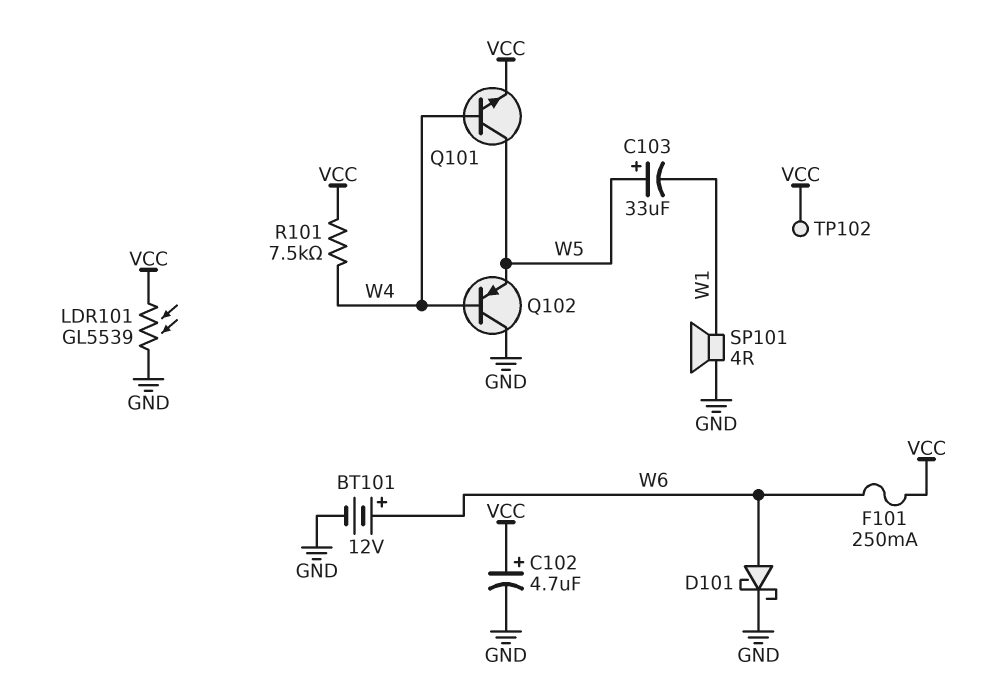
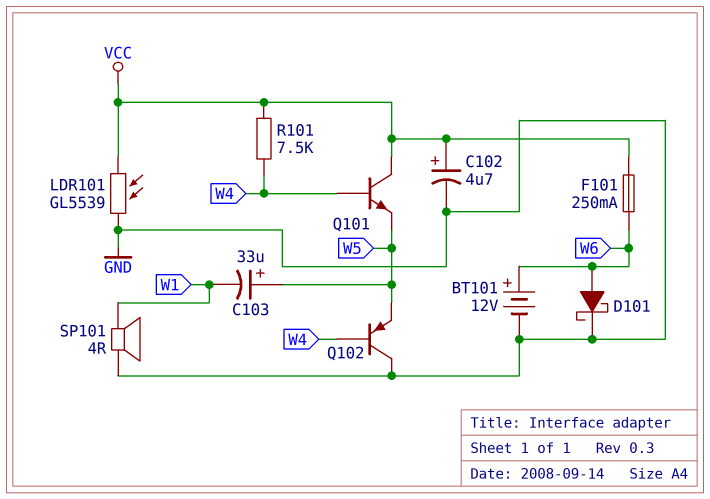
Q101: NPN (B W4, C W5, E VCC) -> NPN (B W4, C VCC, E W5)
TP102: test point (VCC) -> none

